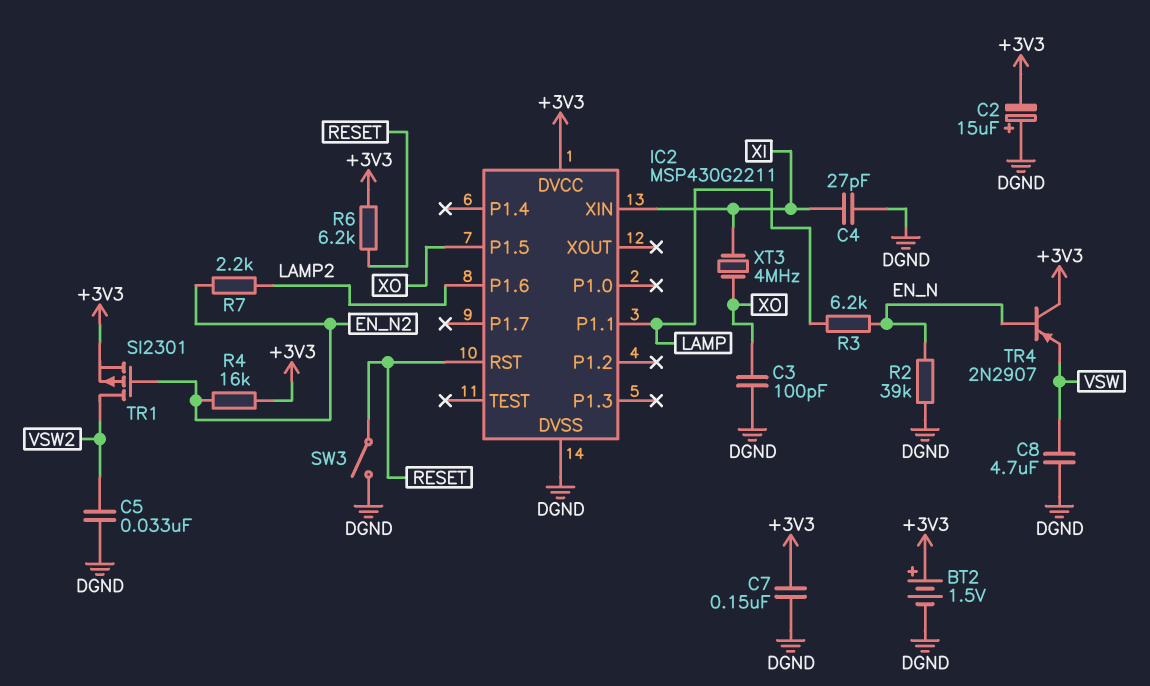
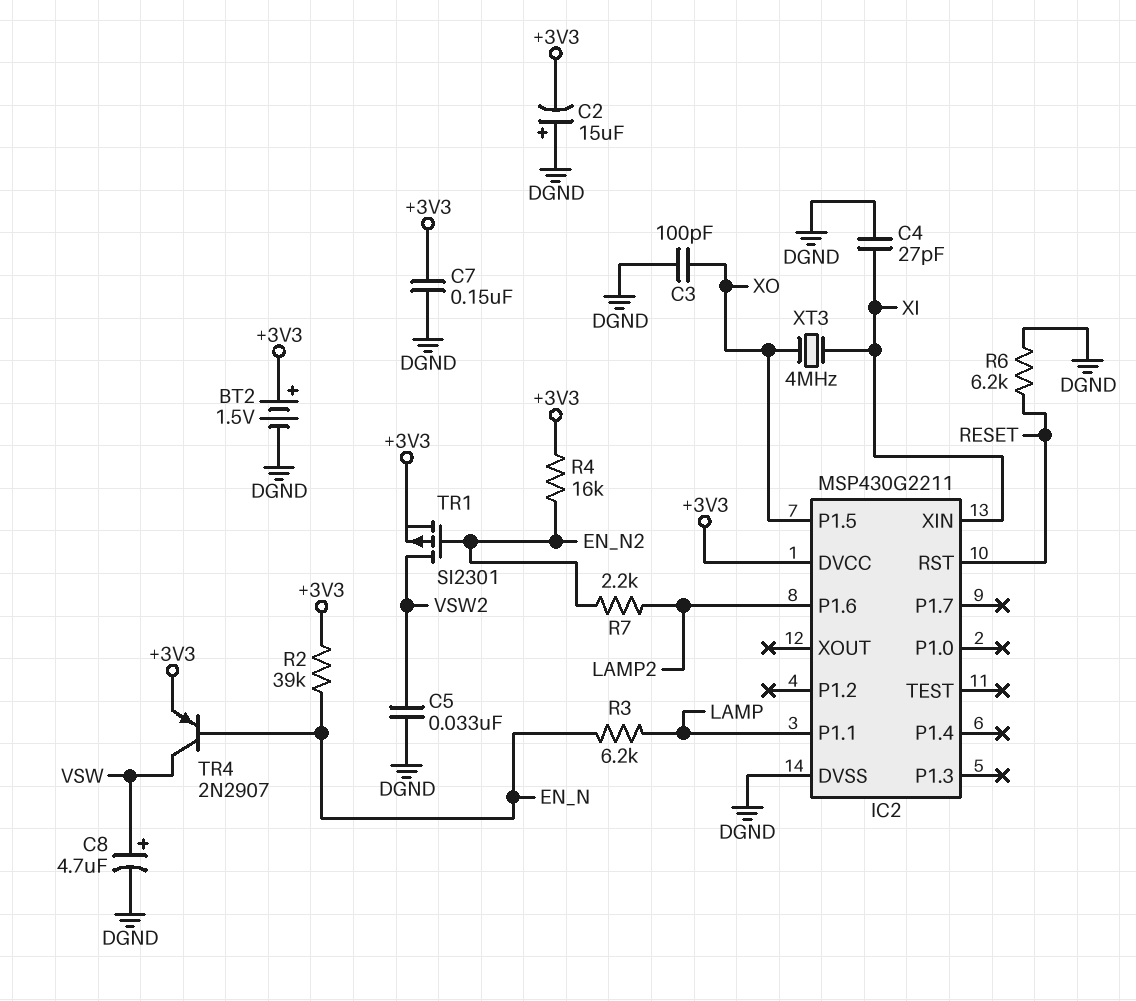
C8: 4.7uF (DGND, VSW) -> 4.7uF (plus VSW, minus DGND)
R2: 39k (DGND, EN_N) -> 39k (+3V3, EN_N)
R6: 6.2k (+3V3, RESET) -> 6.2k (DGND, RESET)
SW3: switch (DGND, RESET) -> none
TR4: PNP 2N2907 (B EN_N, C +3V3, E VSW) -> PNP 2N2907 (B EN_N, C VSW, E +3V3)

